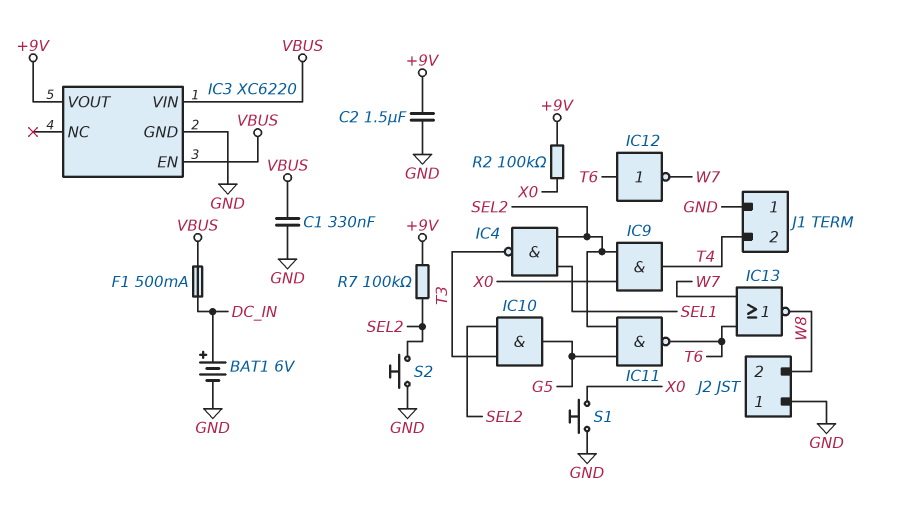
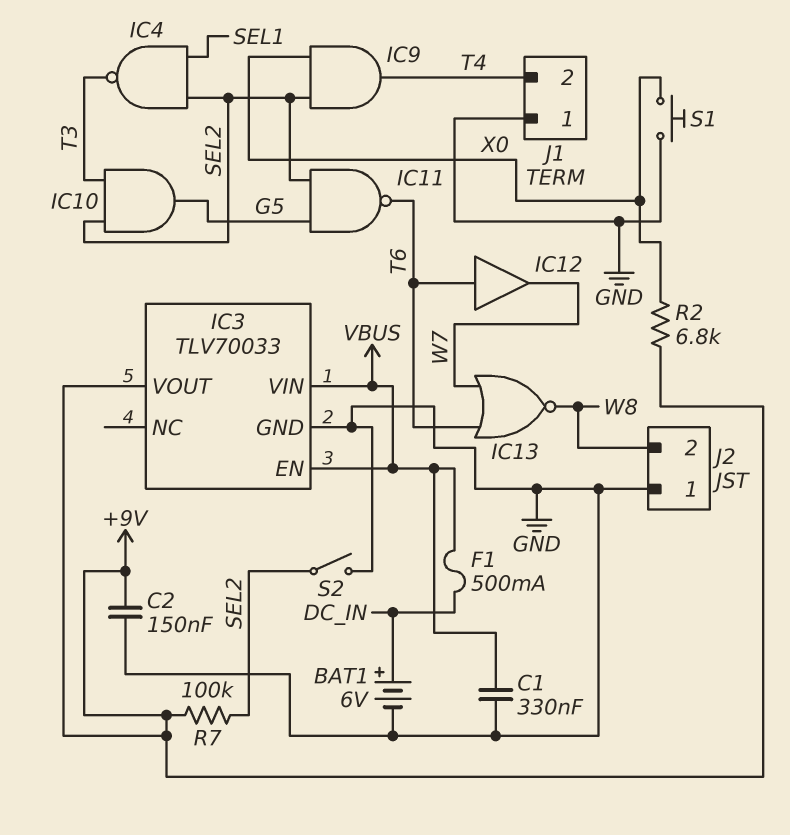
C2: 1.5uF (+9V, GND) -> 150nF (+9V, GND)
IC3: XC6220 -> TLV70033
IC12: NOT (in T6, out W7) -> buffer (in T6, out W7)
R2: 100k (+9V, X0) -> 6.8k (+9V, X0)
S2: button (GND, SEL2) -> switch (GND, SEL2)

